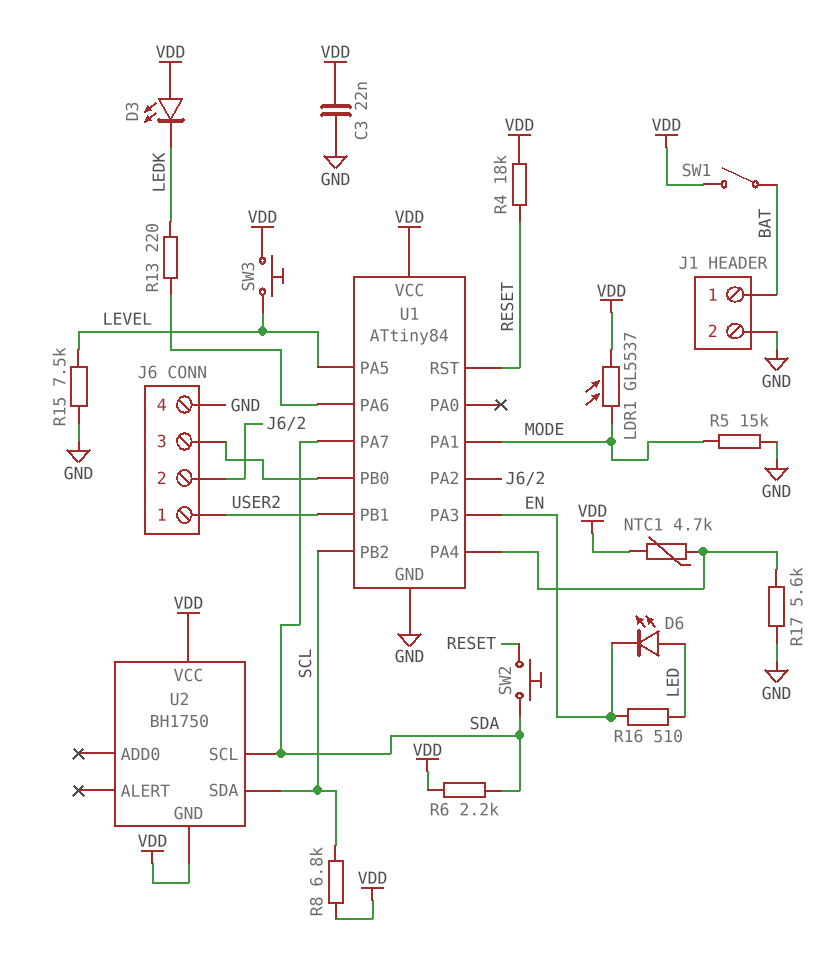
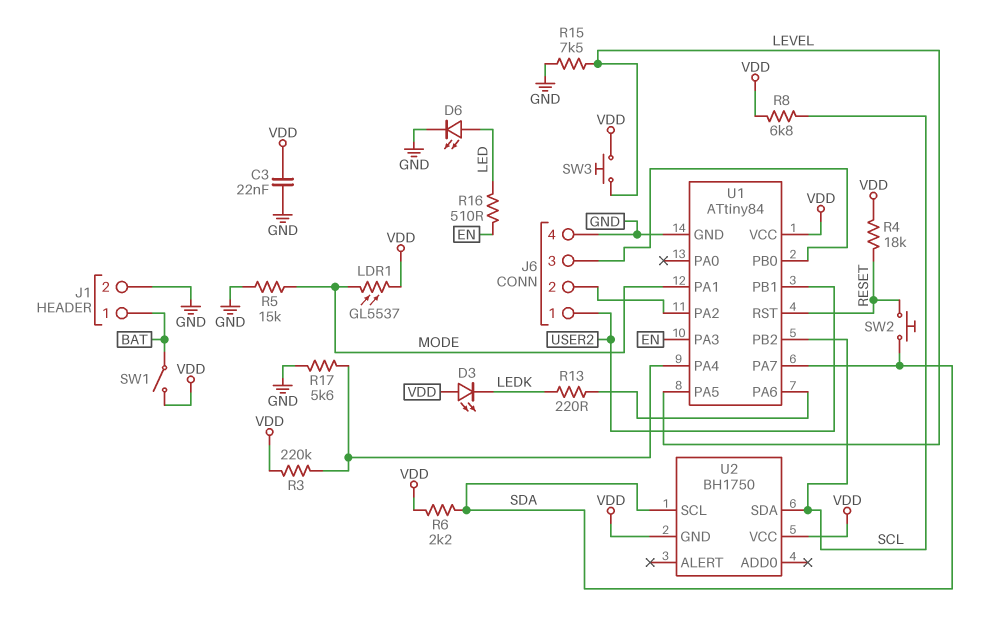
D6: LED (A LED, K EN) -> LED (A LED, K GND)
NTC1: 4.7k (U1/PA4, VDD) -> none
R3: none -> 220k (U1/PA4, VDD)

